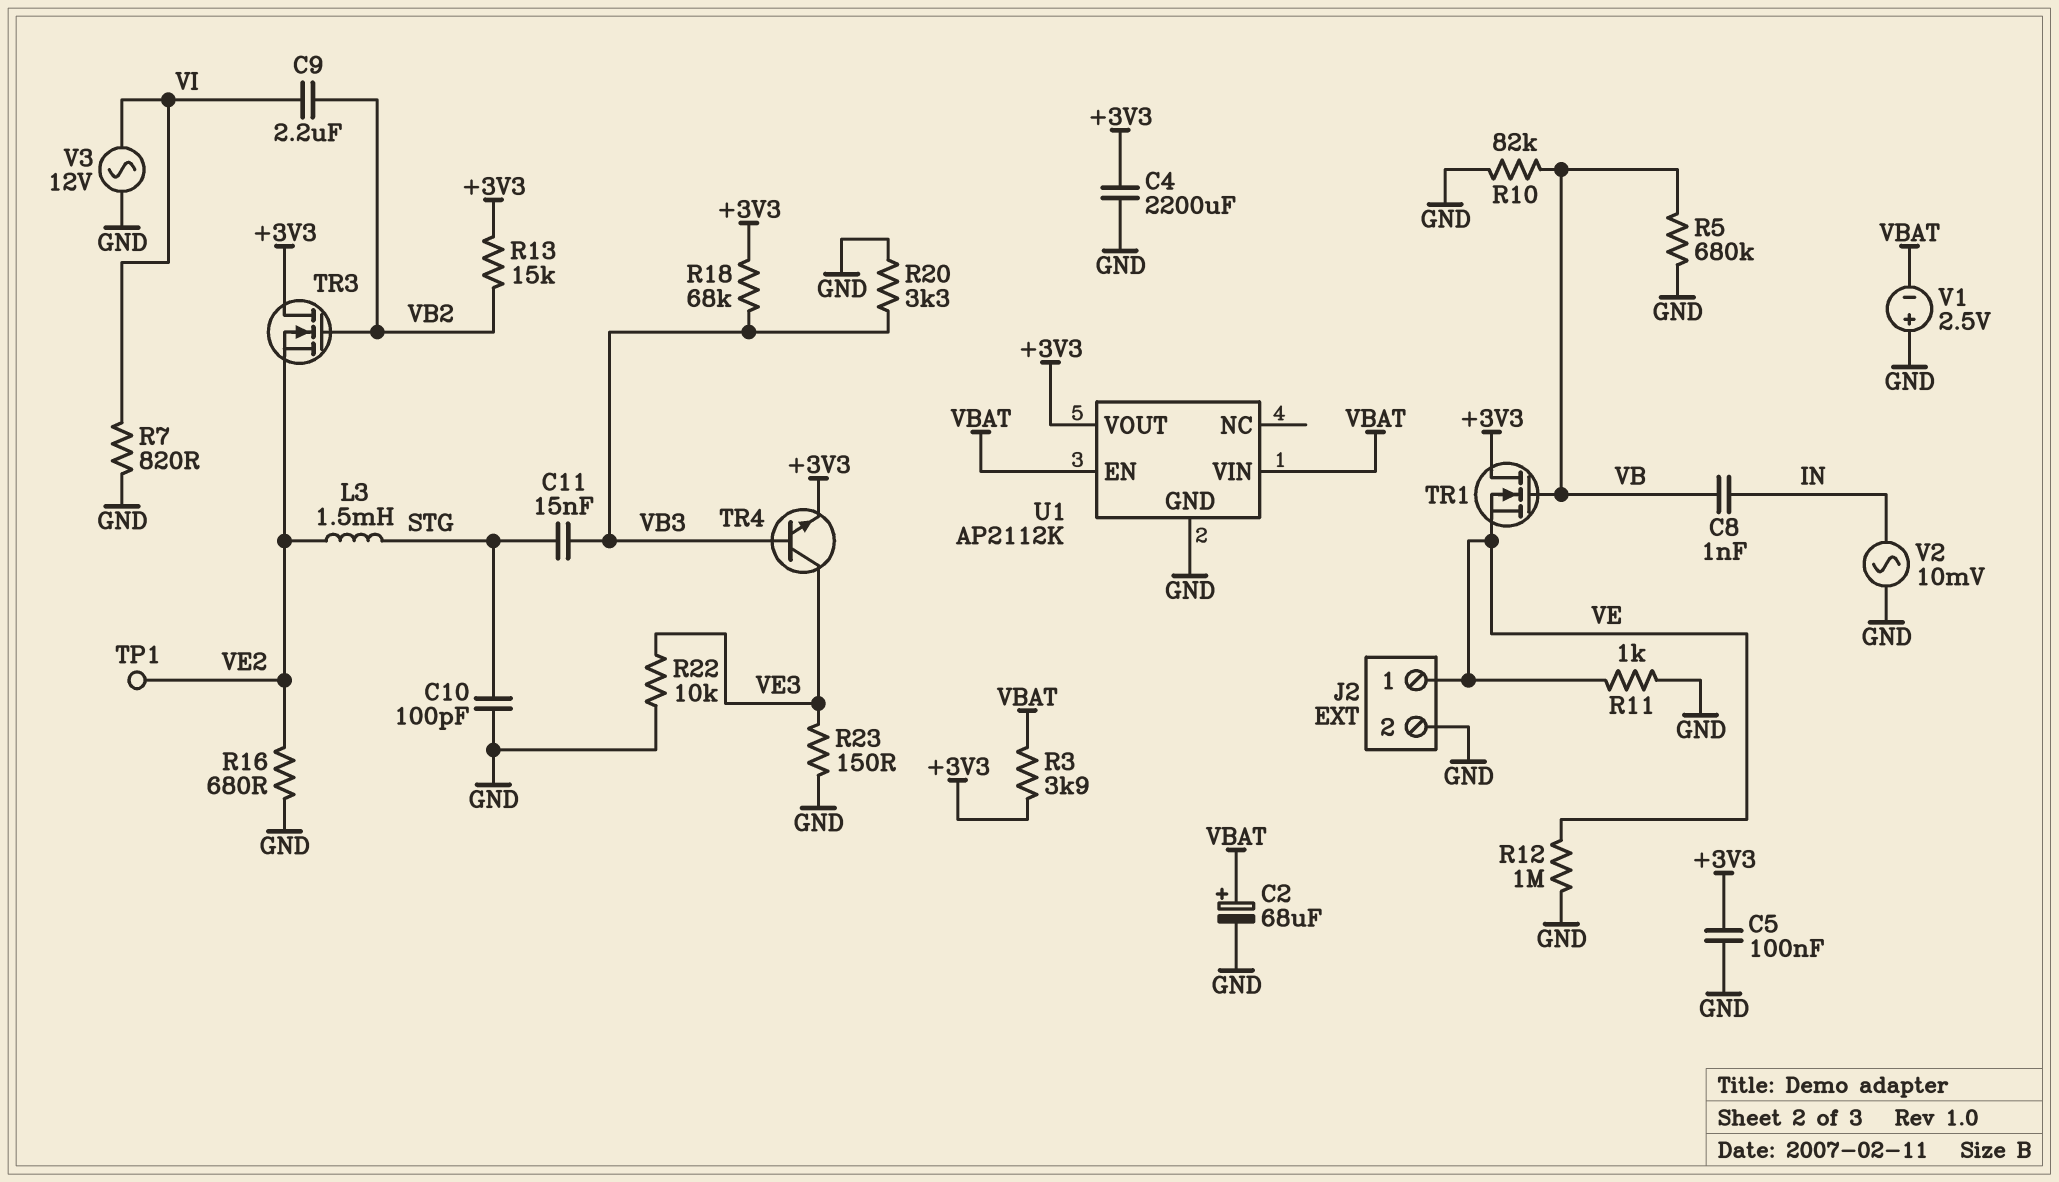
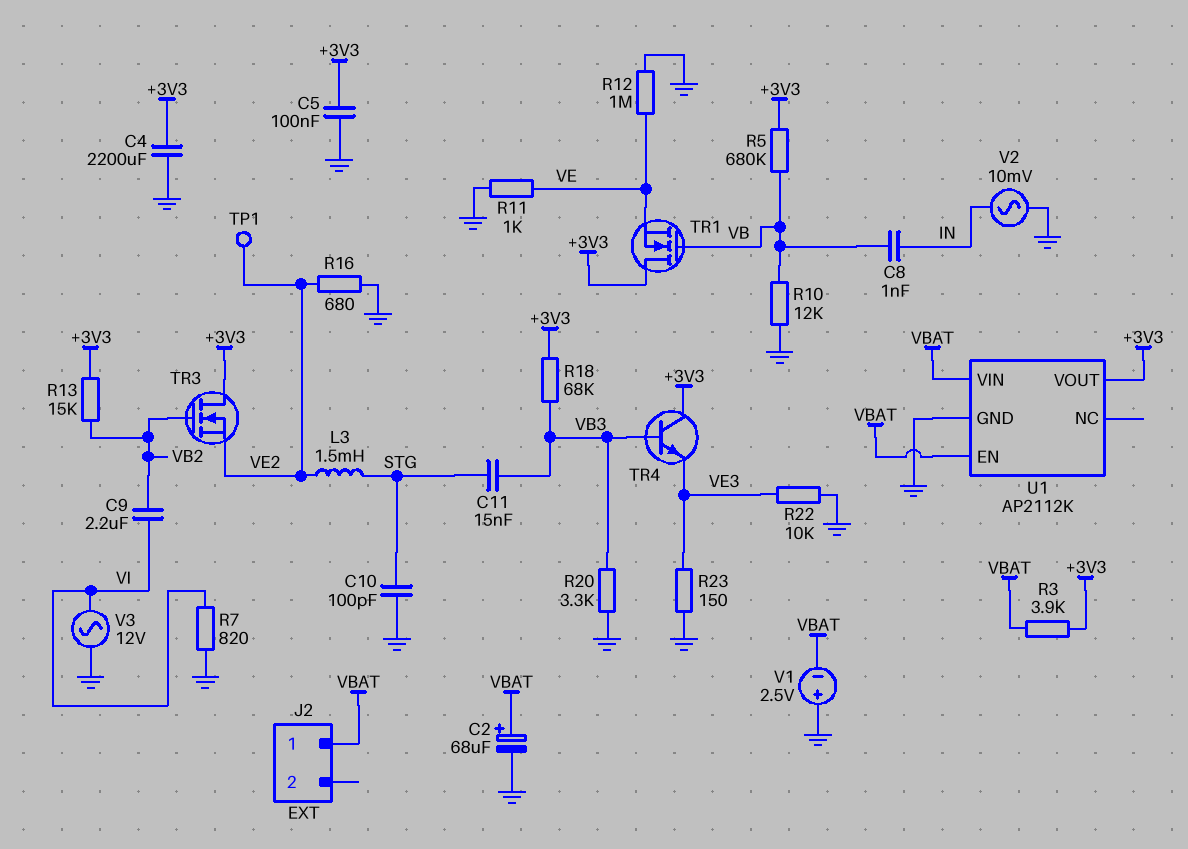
J2 pin 1: VE -> VBAT
J2 pin 2: GND -> none
R5: 680k (GND, VB) -> 680k (+3V3, VB)
R10: 82k (GND, VB) -> 12k (GND, VB)
TR4: NPN (B VB3, C VE3, E +3V3) -> NPN (B VB3, C +3V3, E VE3)

